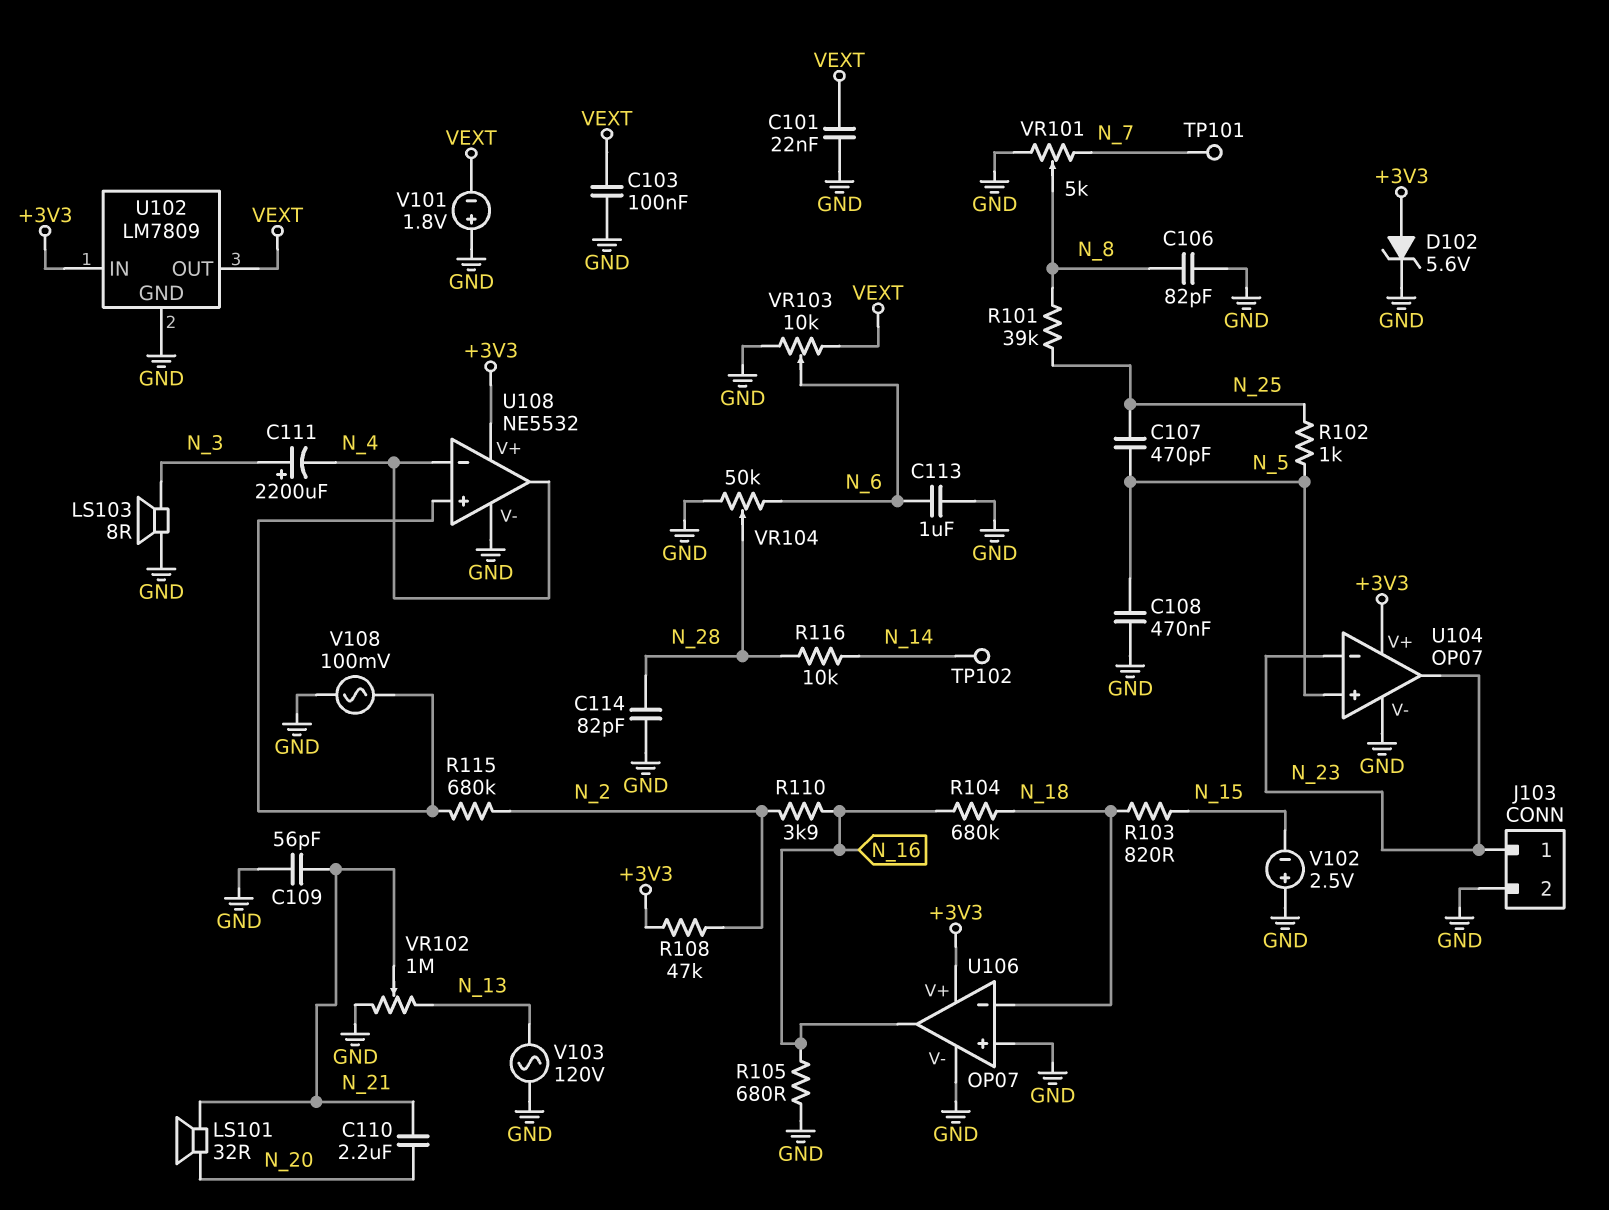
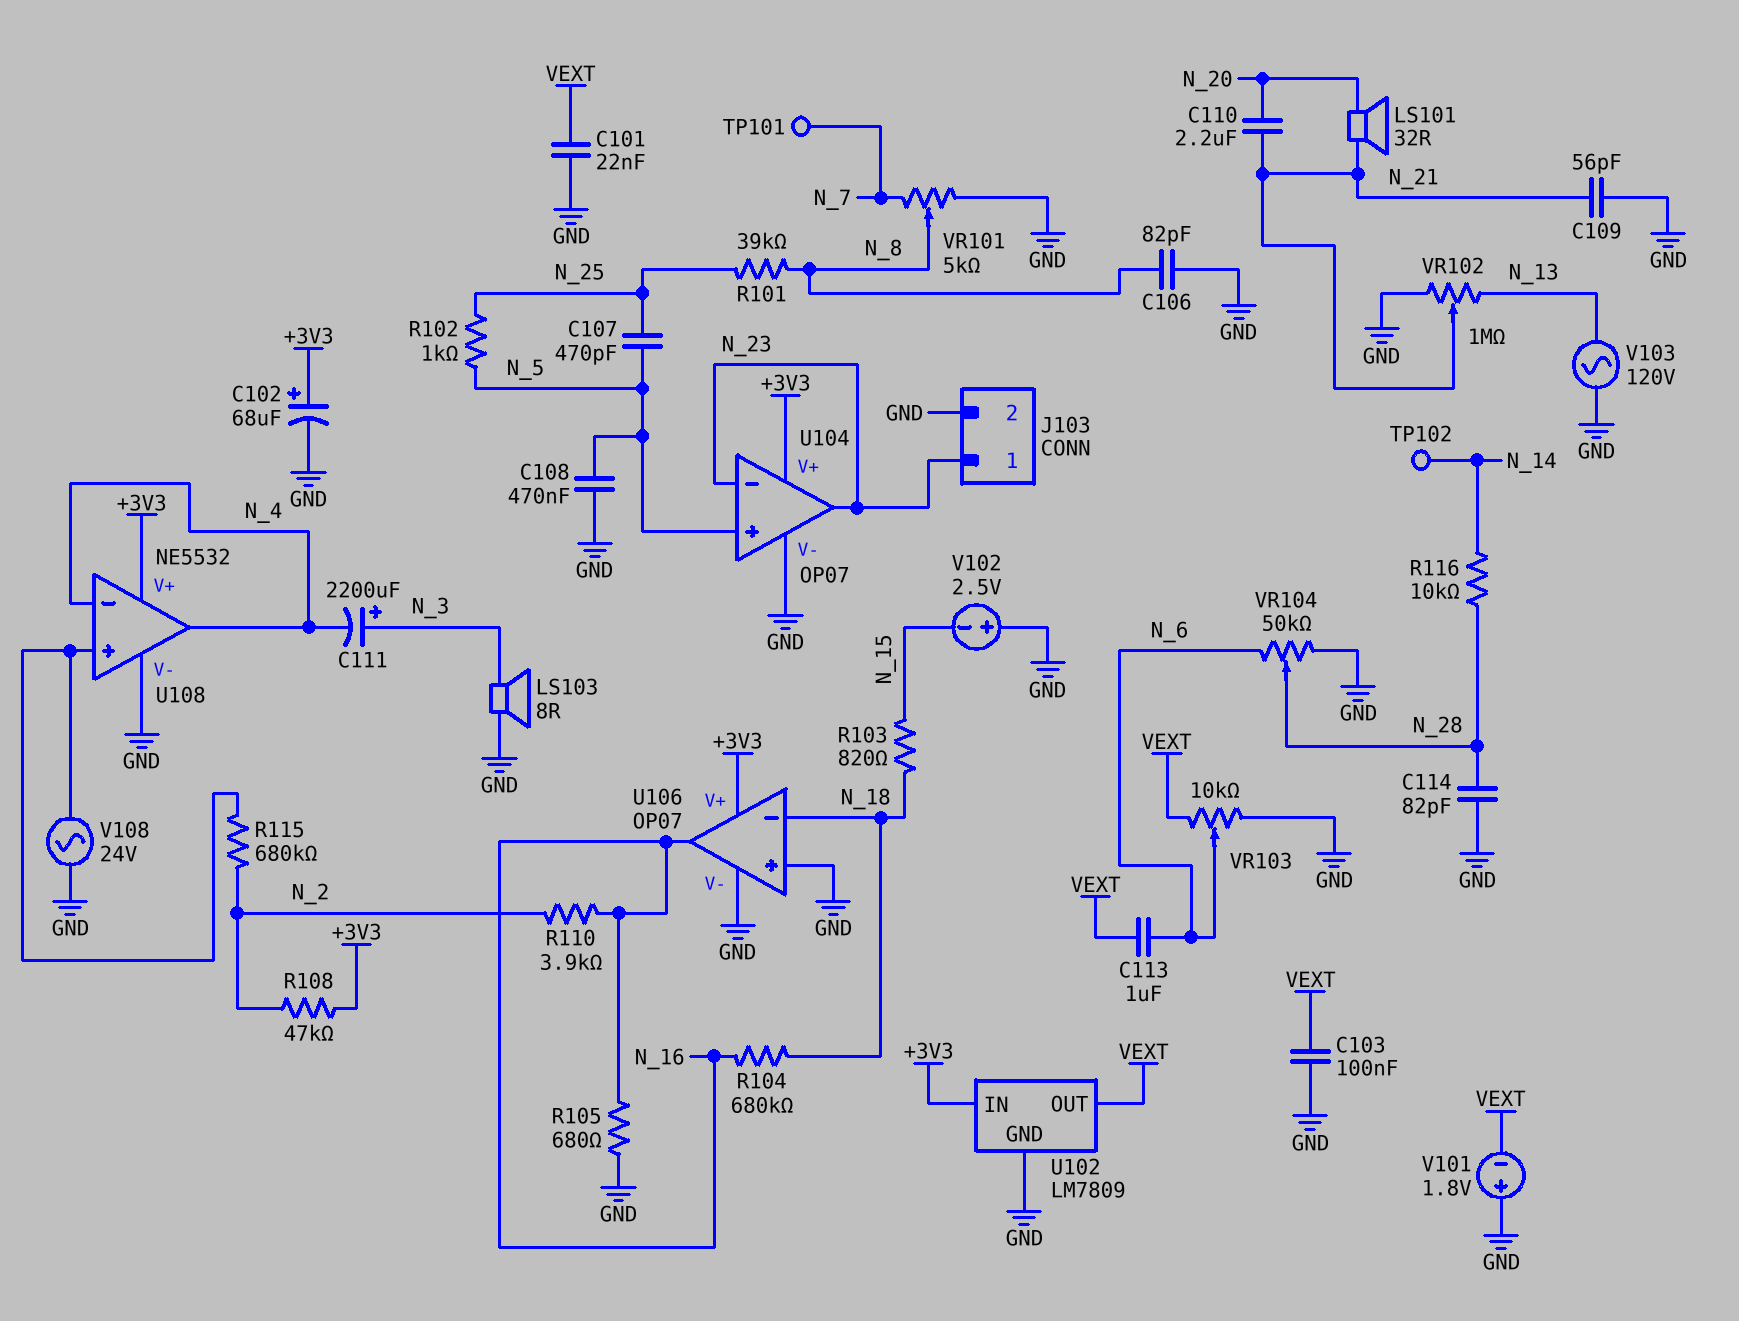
C102: none -> 68uF (plus +3V3, minus GND)
C113: 1uF (GND, N_6) -> 1uF (N_6, VEXT)
D102: zener 5.6V (A +3V3, K GND) -> none
V108: AC 100mV (GND, U108/in+) -> AC 24V (GND, U108/in+)

